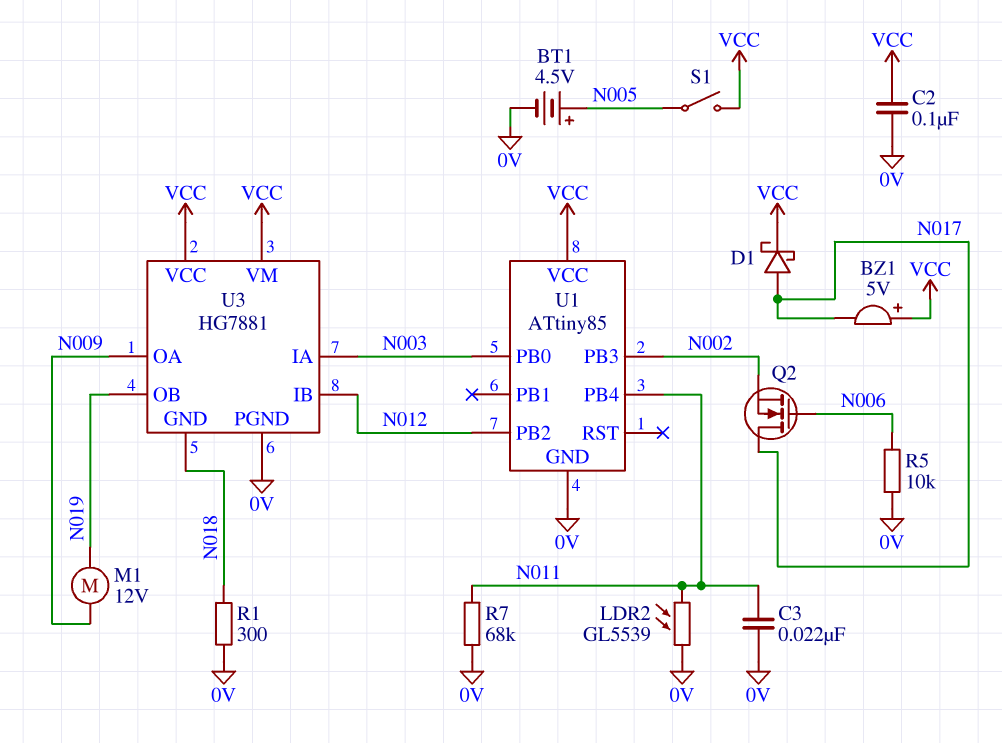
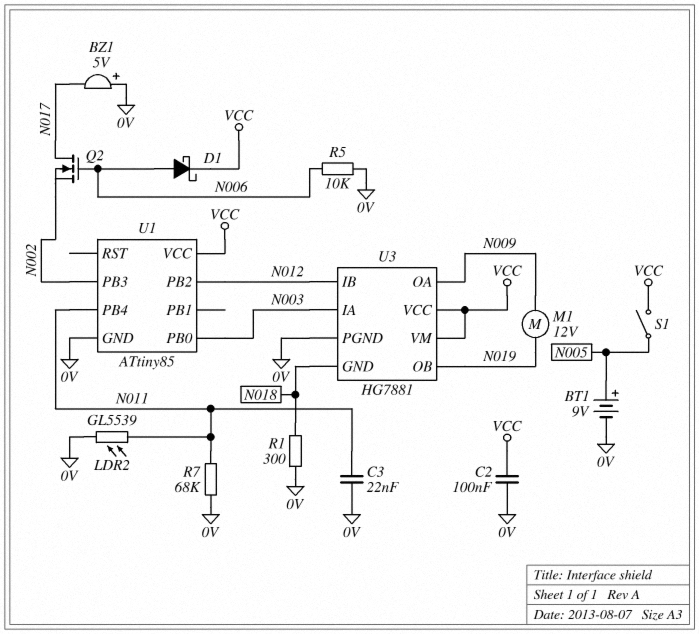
BT1: 4.5V (plus N005, minus 0V) -> 9V (plus N005, minus 0V)
BZ1: buzzer 5V (plus VCC, minus N017) -> buzzer 5V (plus 0V, minus N017)
D1: schottky (A N017, K VCC) -> schottky (A N006, K VCC)

